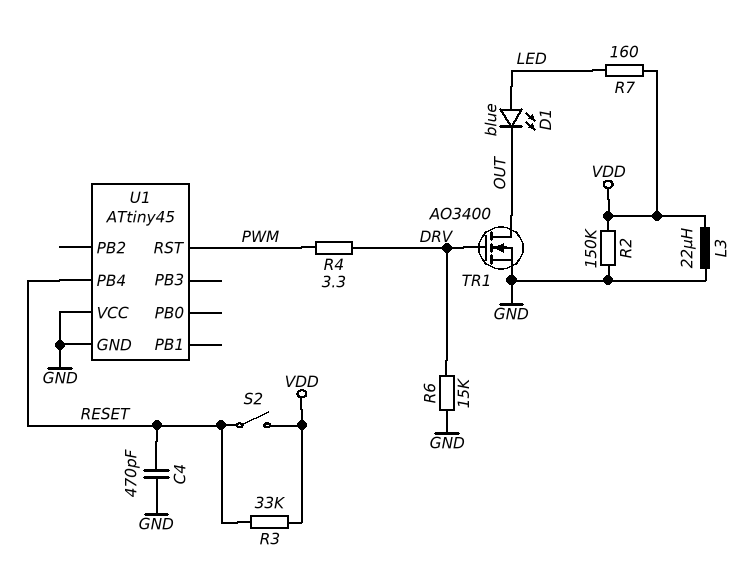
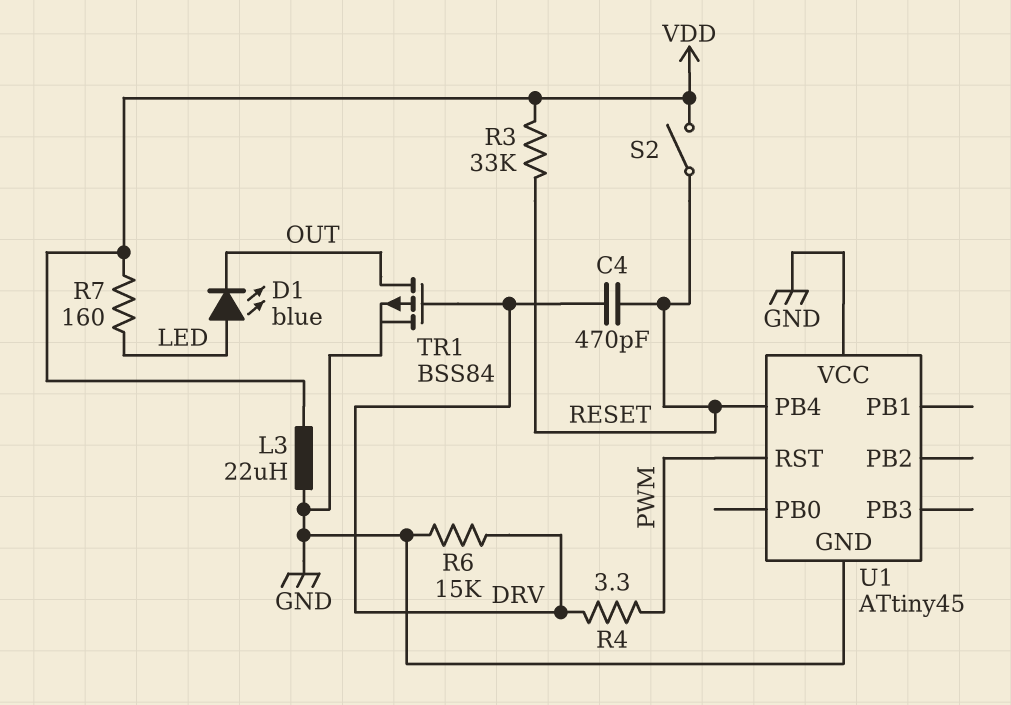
C4: 470pF (GND, RESET) -> 470pF (DRV, RESET)
R2: 150k (GND, VDD) -> none
TR1: NMOS AO3400 (G DRV, D OUT, S GND) -> PMOS BSS84 (G DRV, D OUT, S GND)

